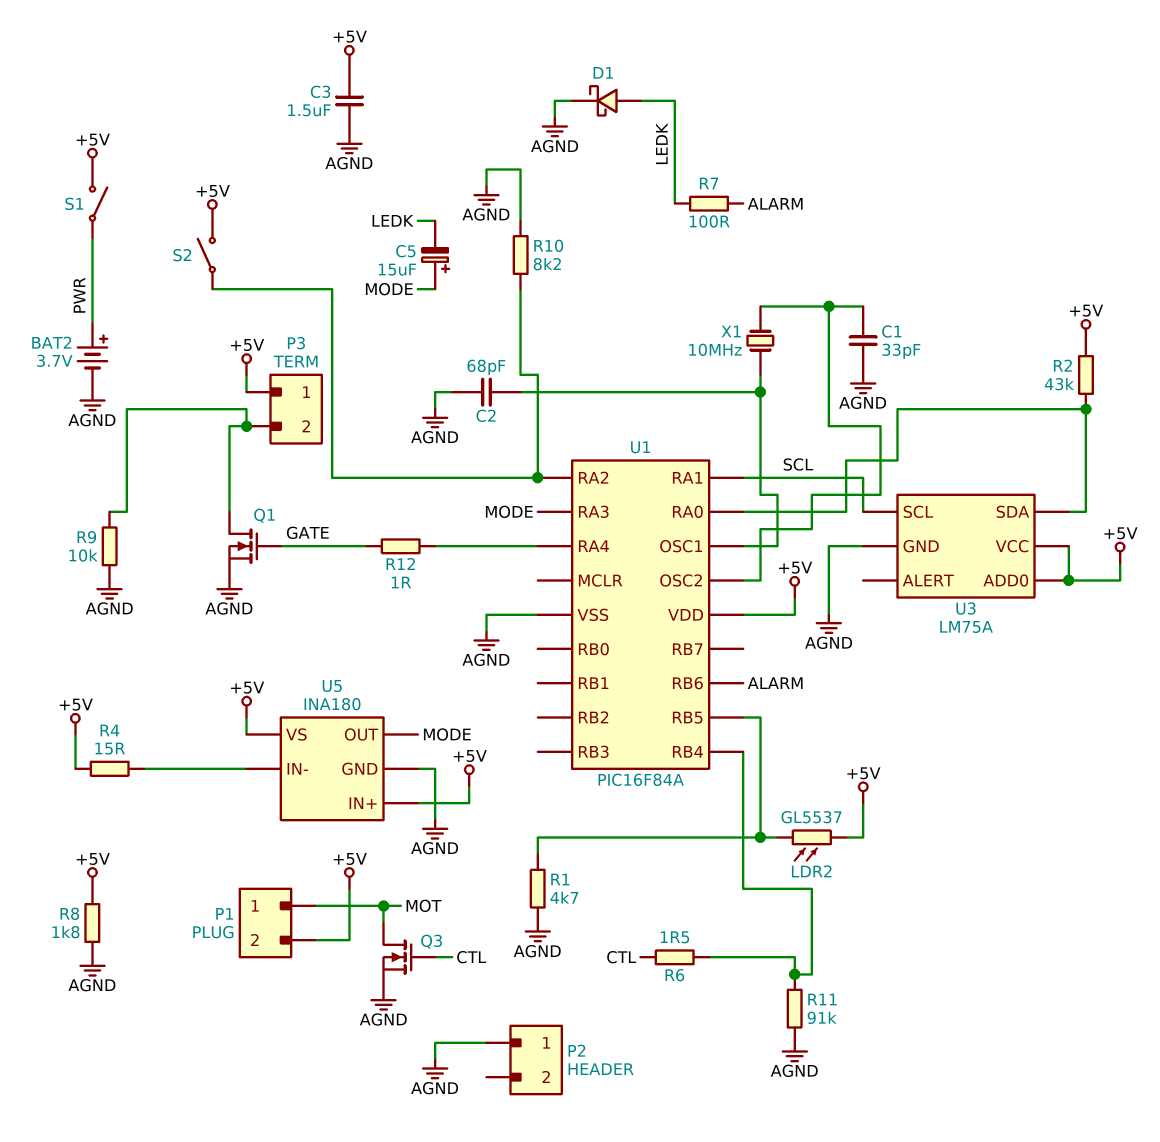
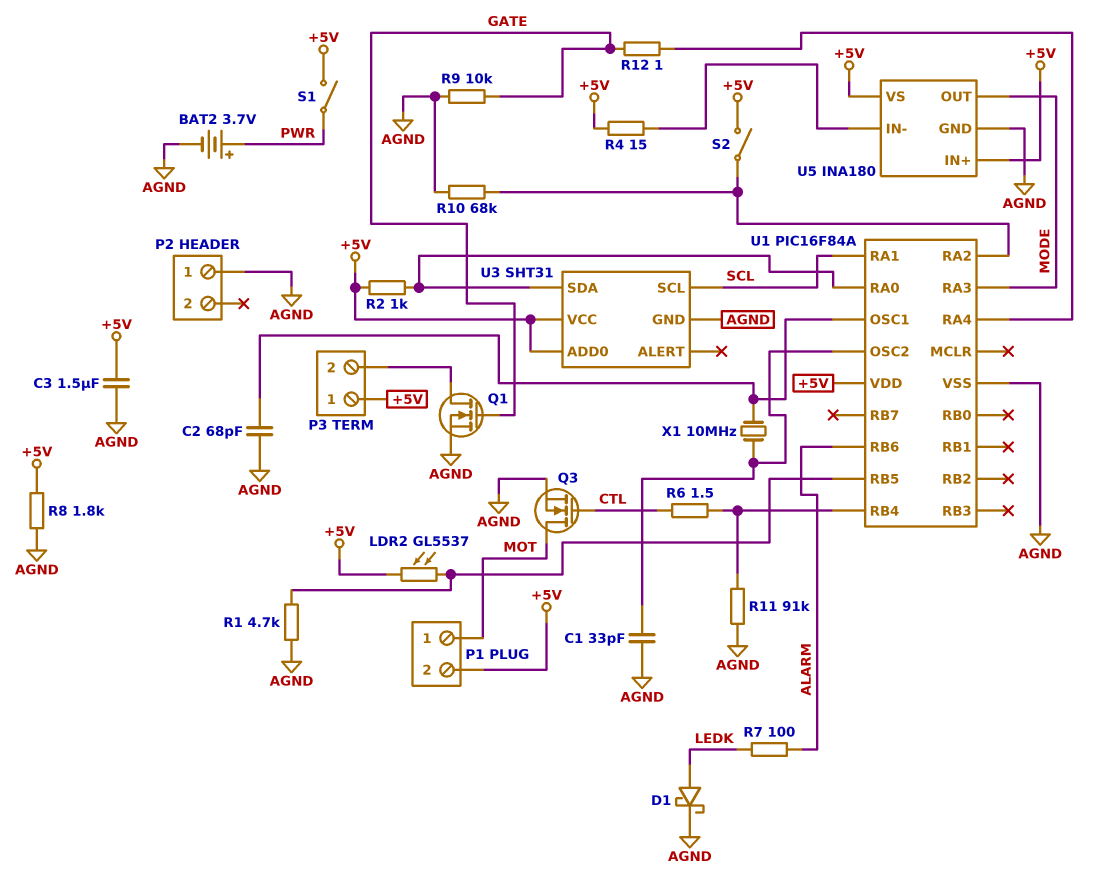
C5: 15uF (plus MODE, minus LEDK) -> none
R2: 43k (+5V, U1/RA0) -> 1k (+5V, U1/RA0)
R9: 10k (AGND, P3/2) -> 10k (AGND, GATE)
R10: 8.2k (AGND, U1/RA2) -> 68k (AGND, U1/RA2)
U3: LM75A -> SHT31

